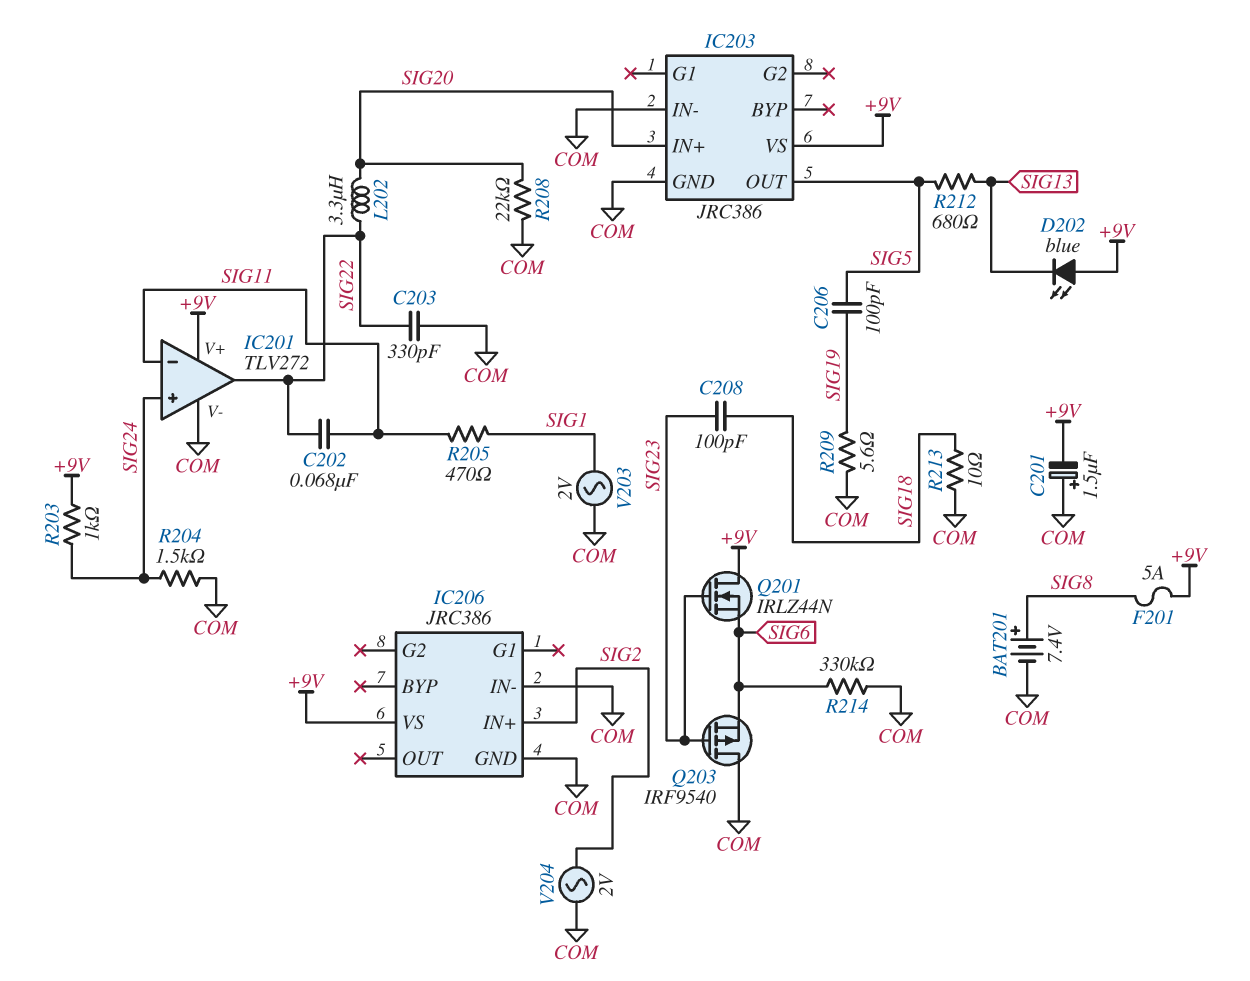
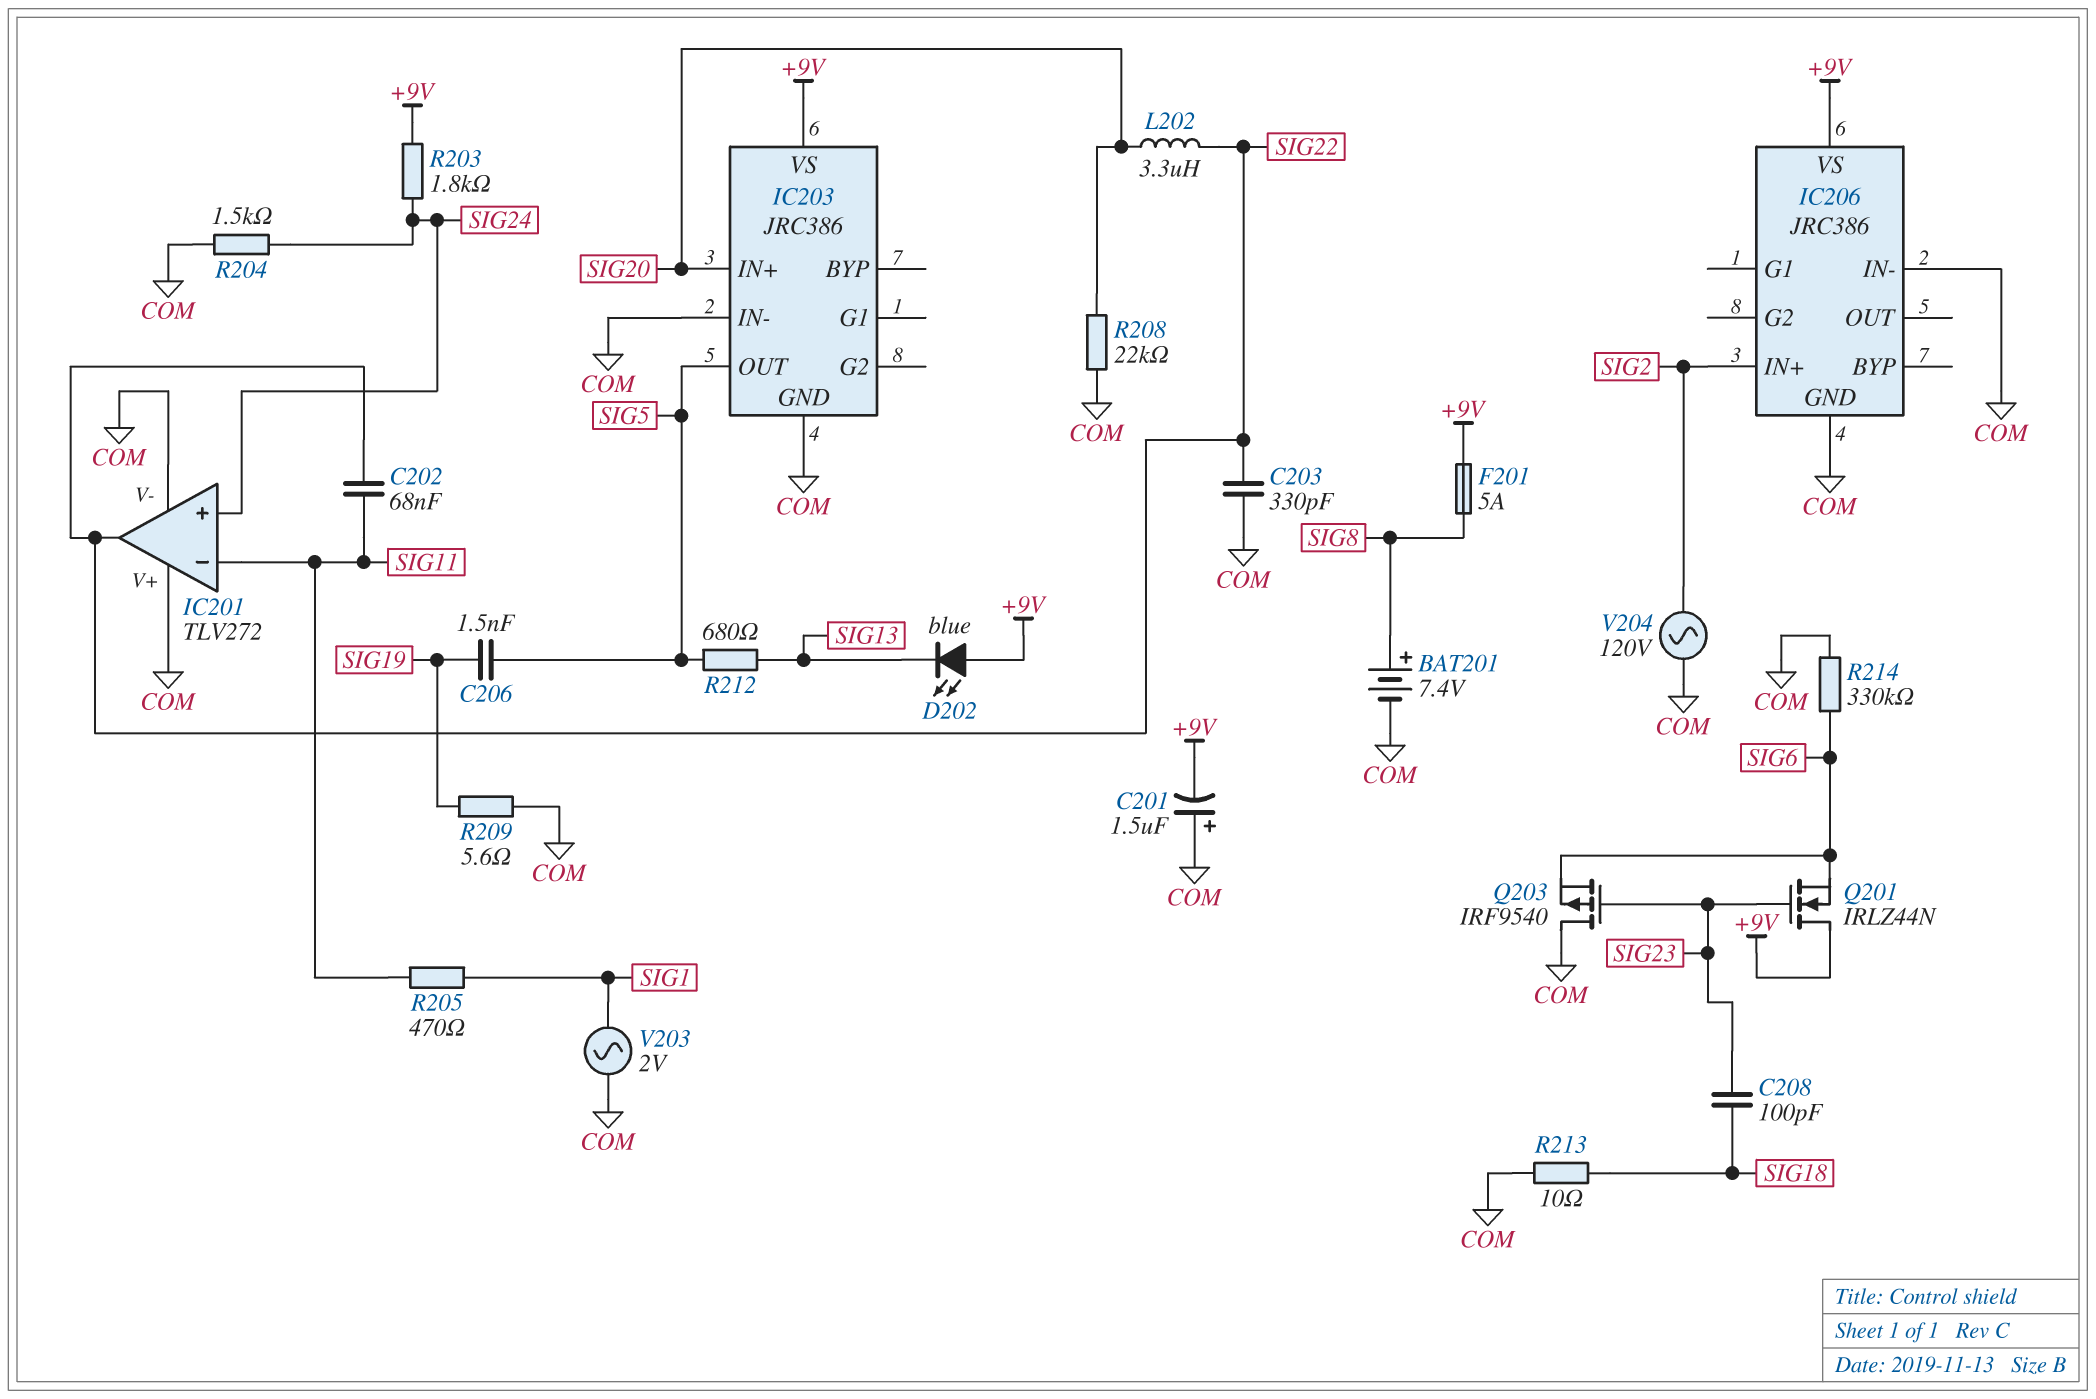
C206: 100pF (SIG5, SIG19) -> 1.5nF (SIG5, SIG19)
IC201 pin V+: +9V -> COM
R203: 1k (+9V, SIG24) -> 1.8k (+9V, SIG24)
V204: AC 2V (COM, SIG2) -> AC 120V (COM, SIG2)

